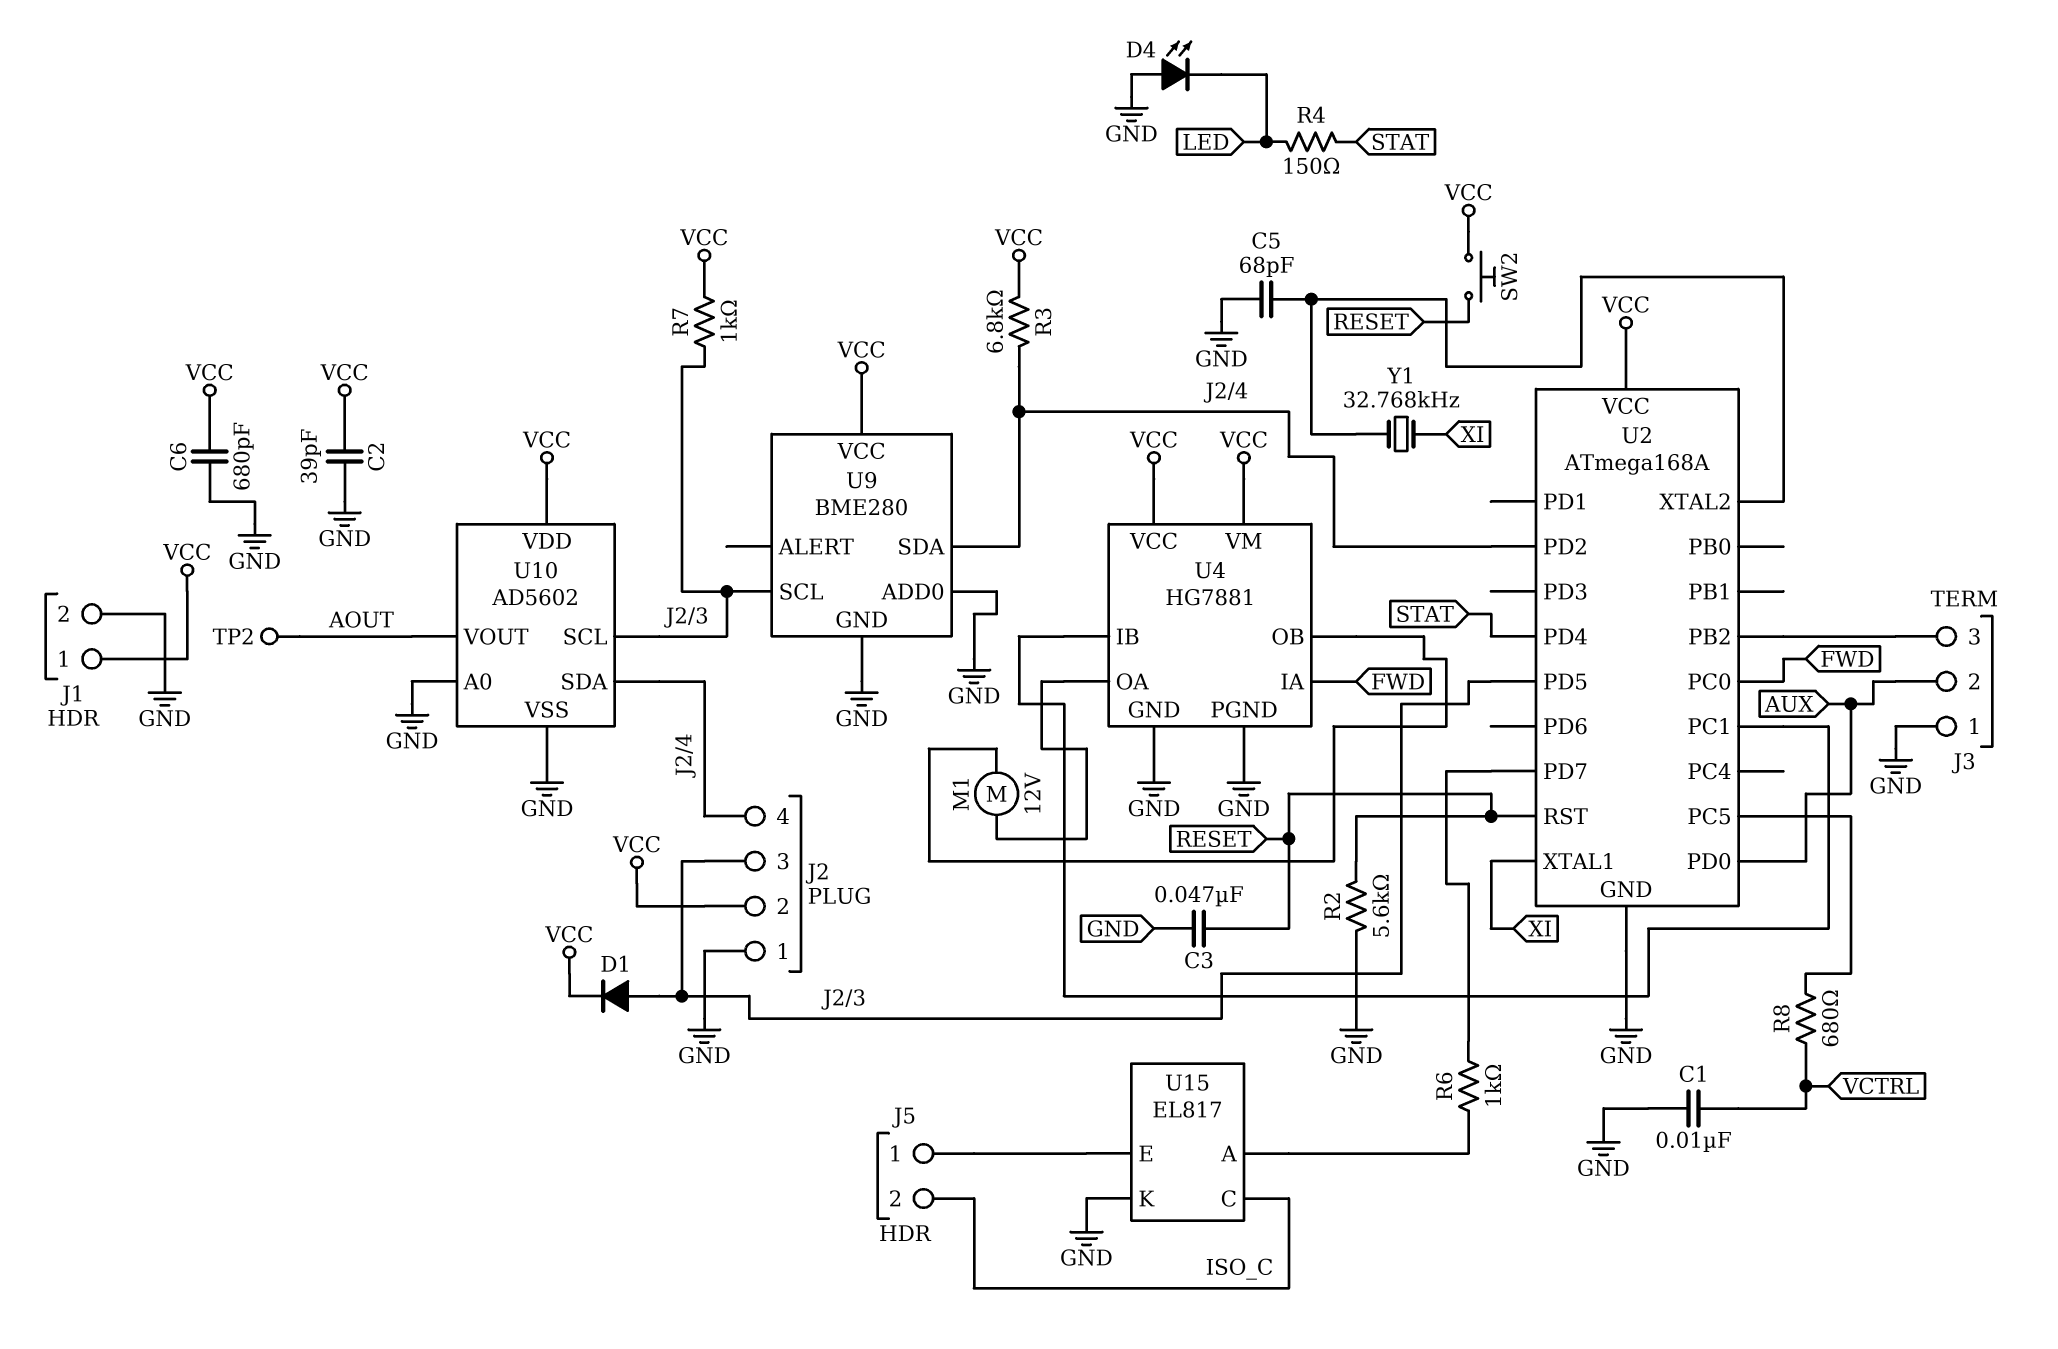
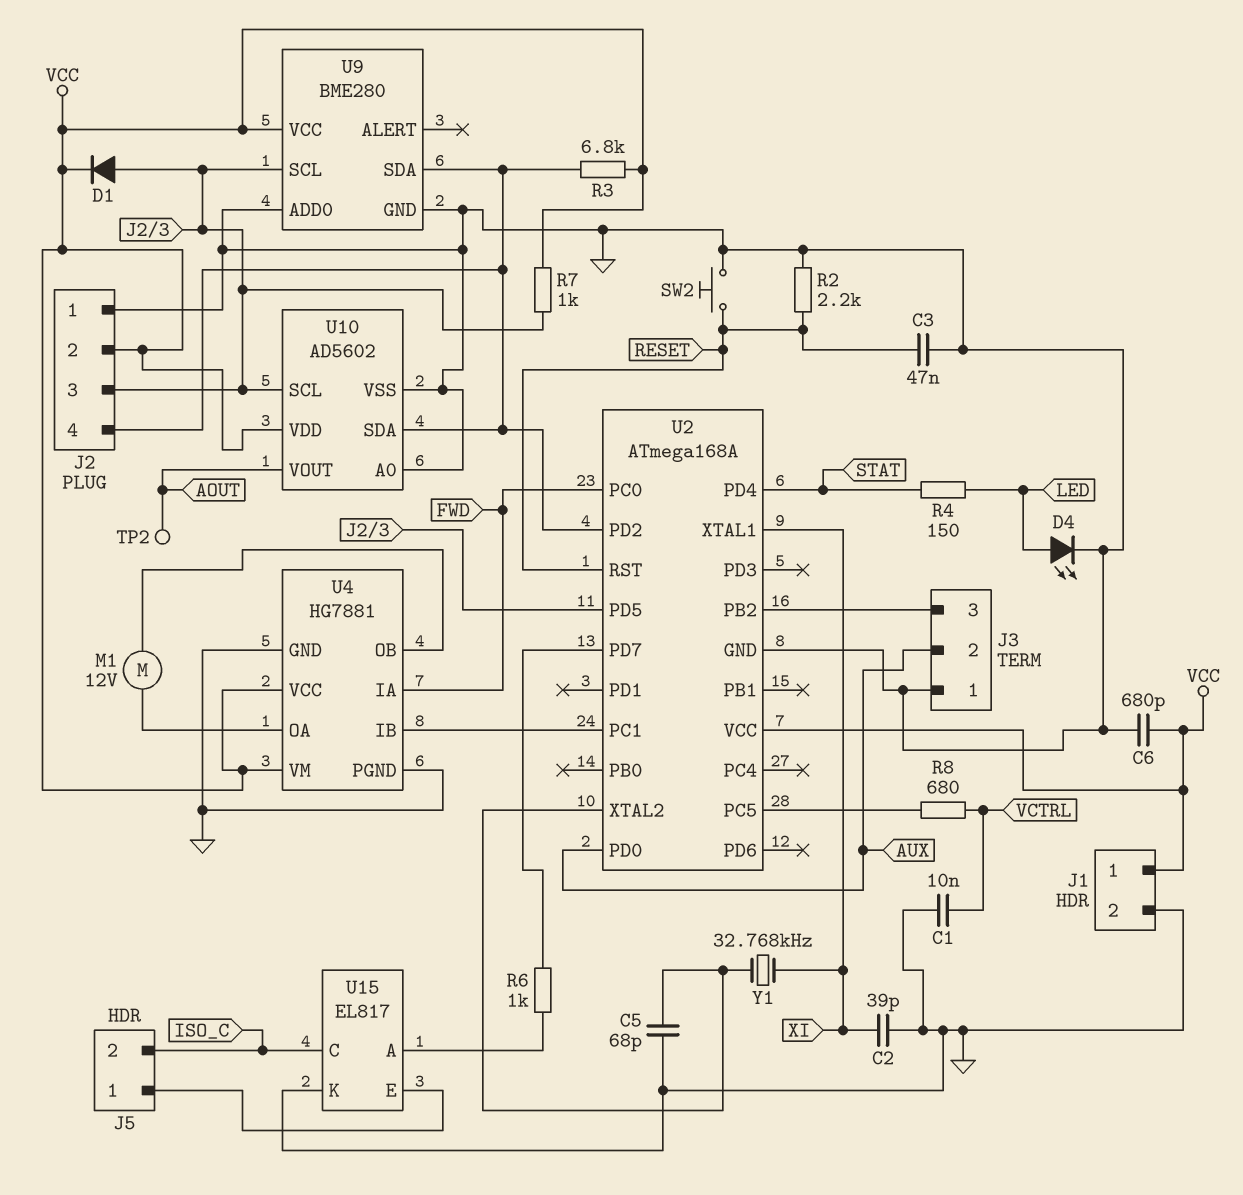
C2: 39pF (GND, VCC) -> 39pF (GND, XI)
D4: LED (A GND, K LED) -> LED (A LED, K GND)
R2: 5.6k (GND, RESET) -> 2.2k (GND, RESET)
SW2: button (RESET, VCC) -> button (GND, RESET)

